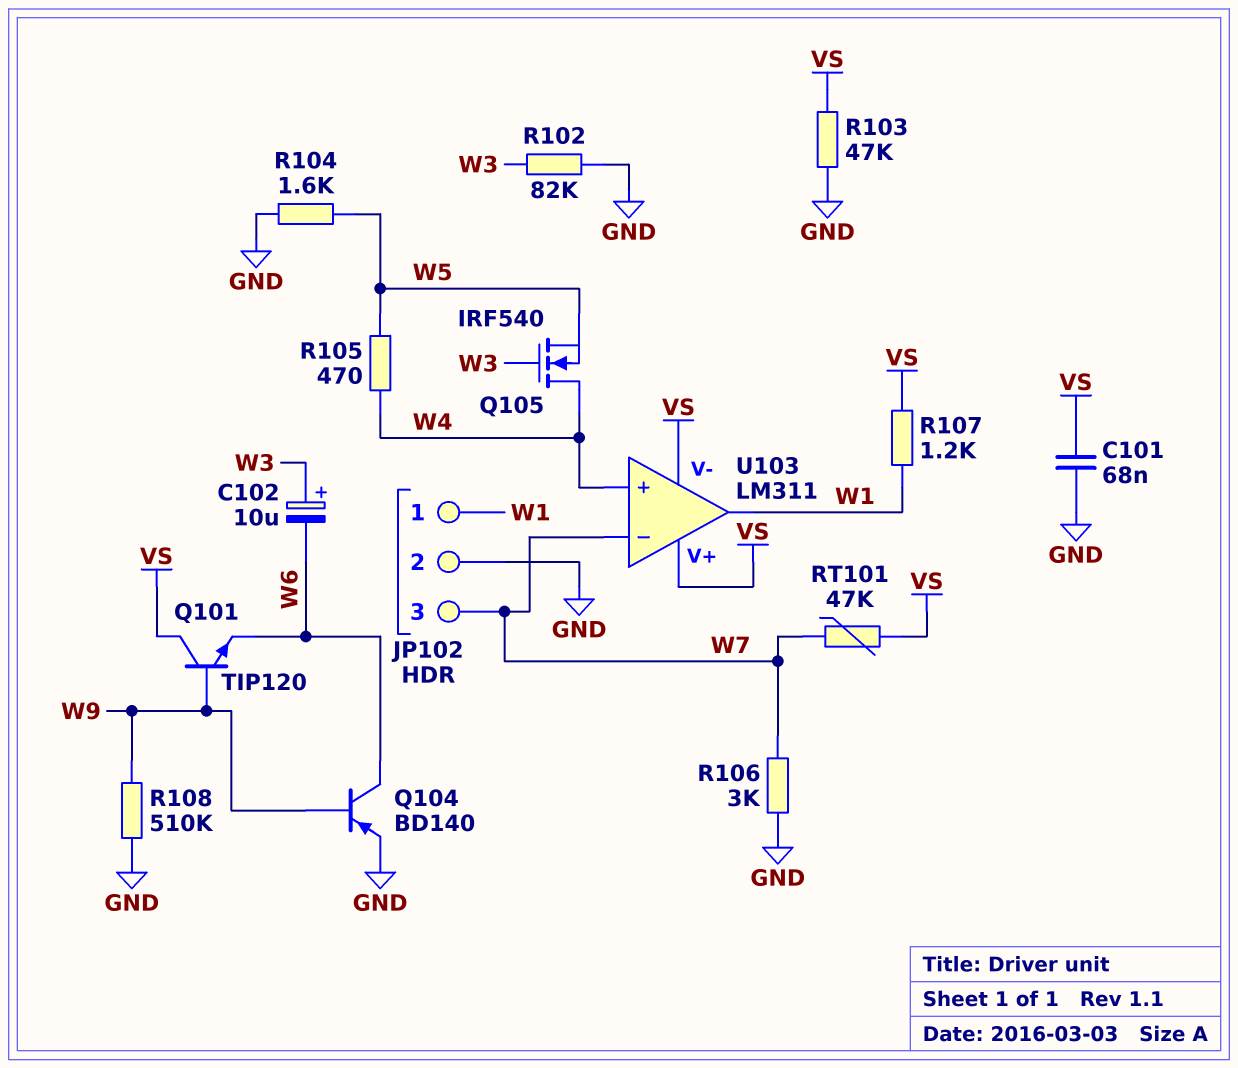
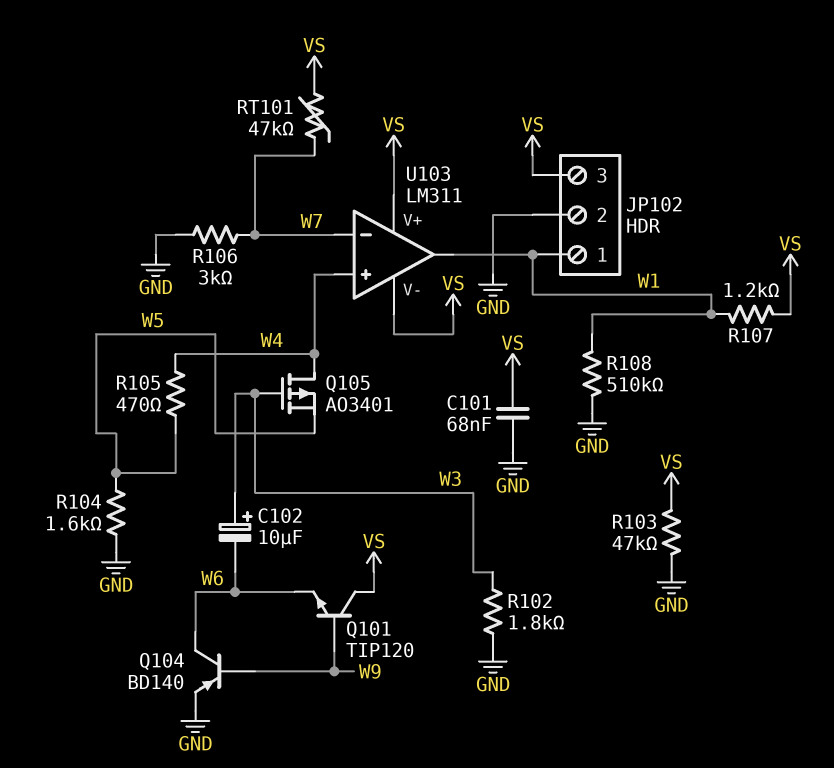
JP102 pin 3: W7 -> VS
Q105: NMOS IRF540 (G W3, D W4, S W5) -> PMOS AO3401 (G W3, D W4, S W5)
R102: 82k (GND, W3) -> 1.8k (GND, W3)
R108: 510k (GND, W9) -> 510k (GND, W1)

